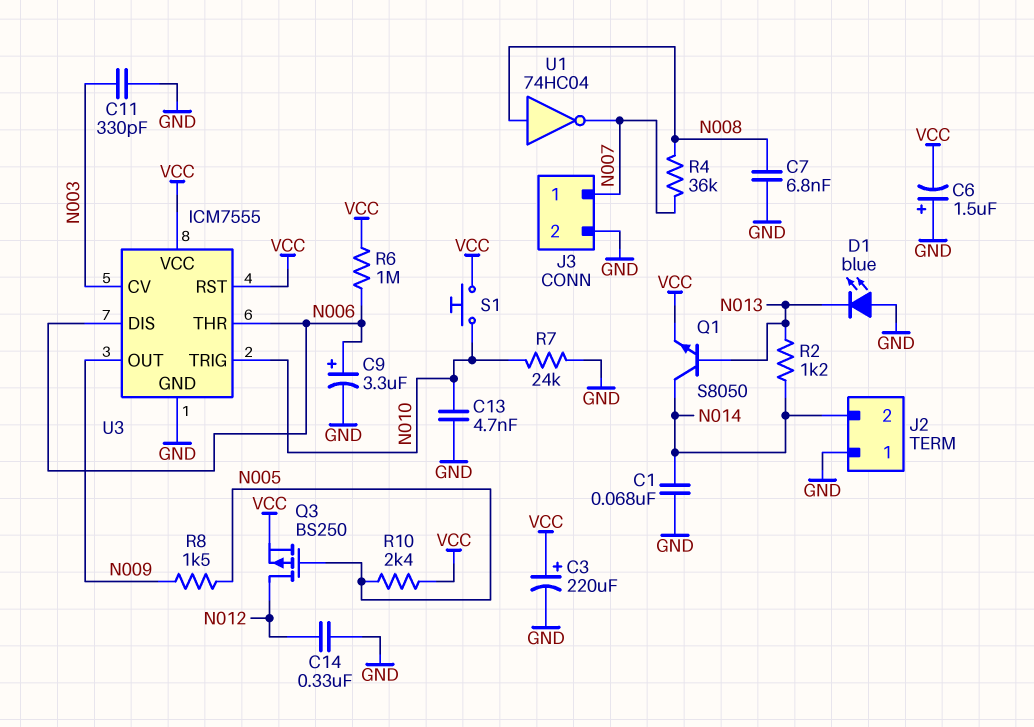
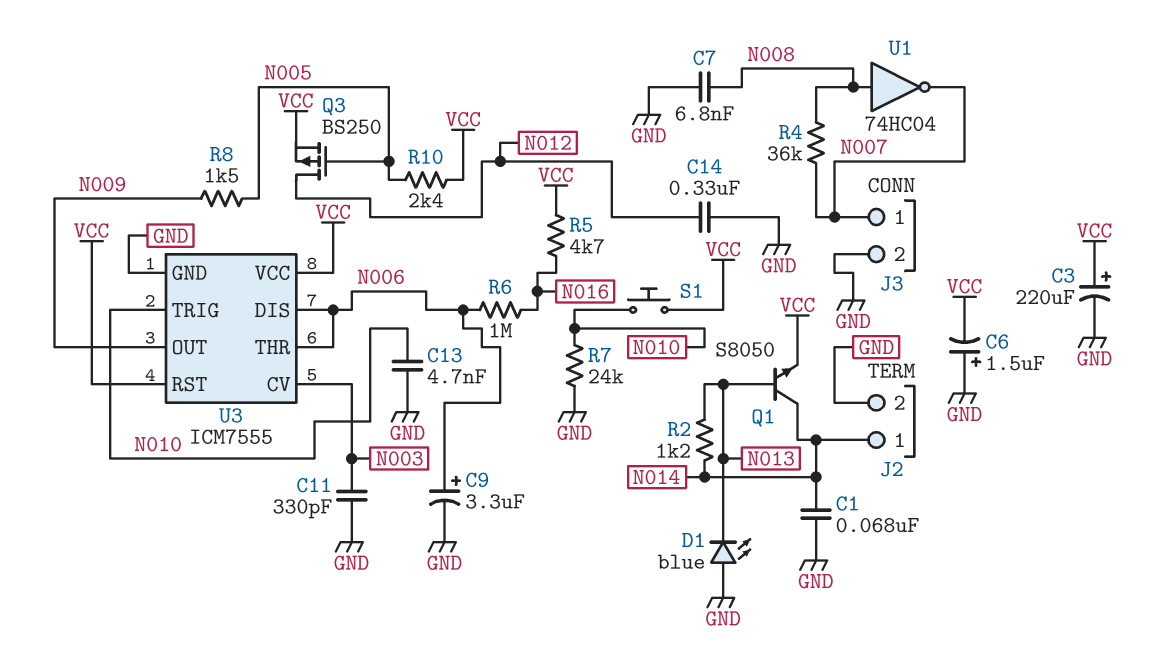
J2 pin 1: GND -> N014
J2 pin 2: N014 -> GND
R5: none -> 4.7k (N016, VCC)
R6: 1M (N006, VCC) -> 1M (N006, N016)

